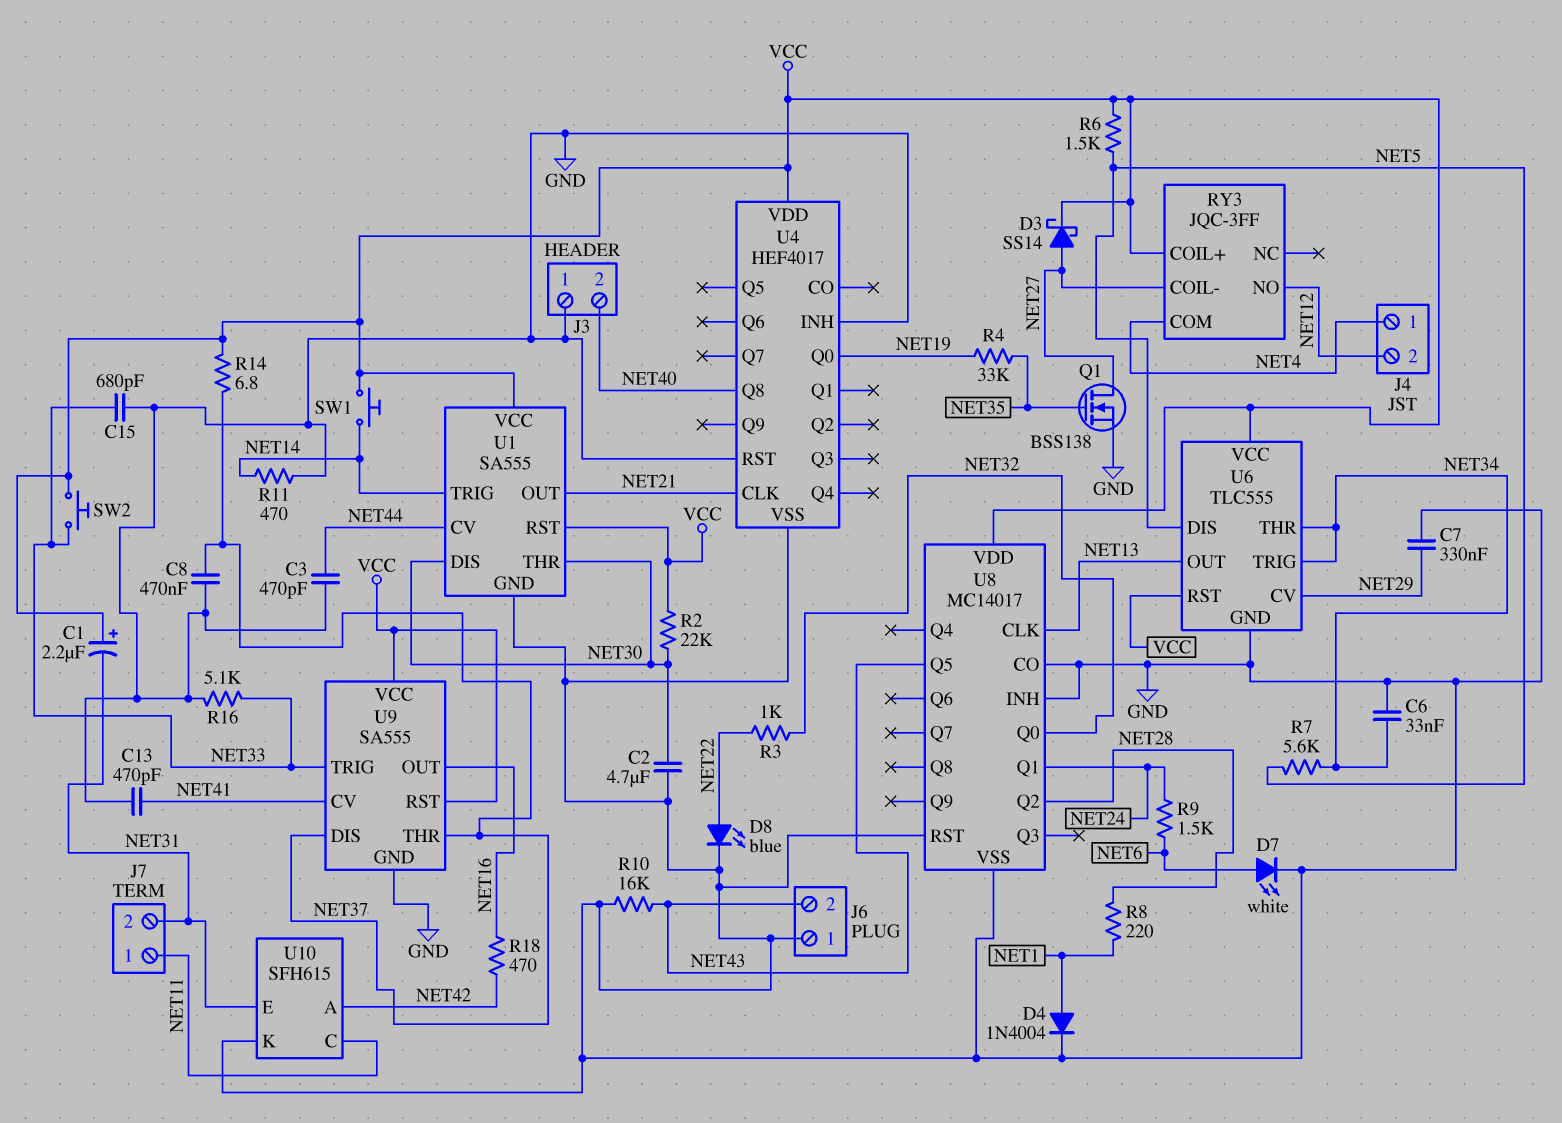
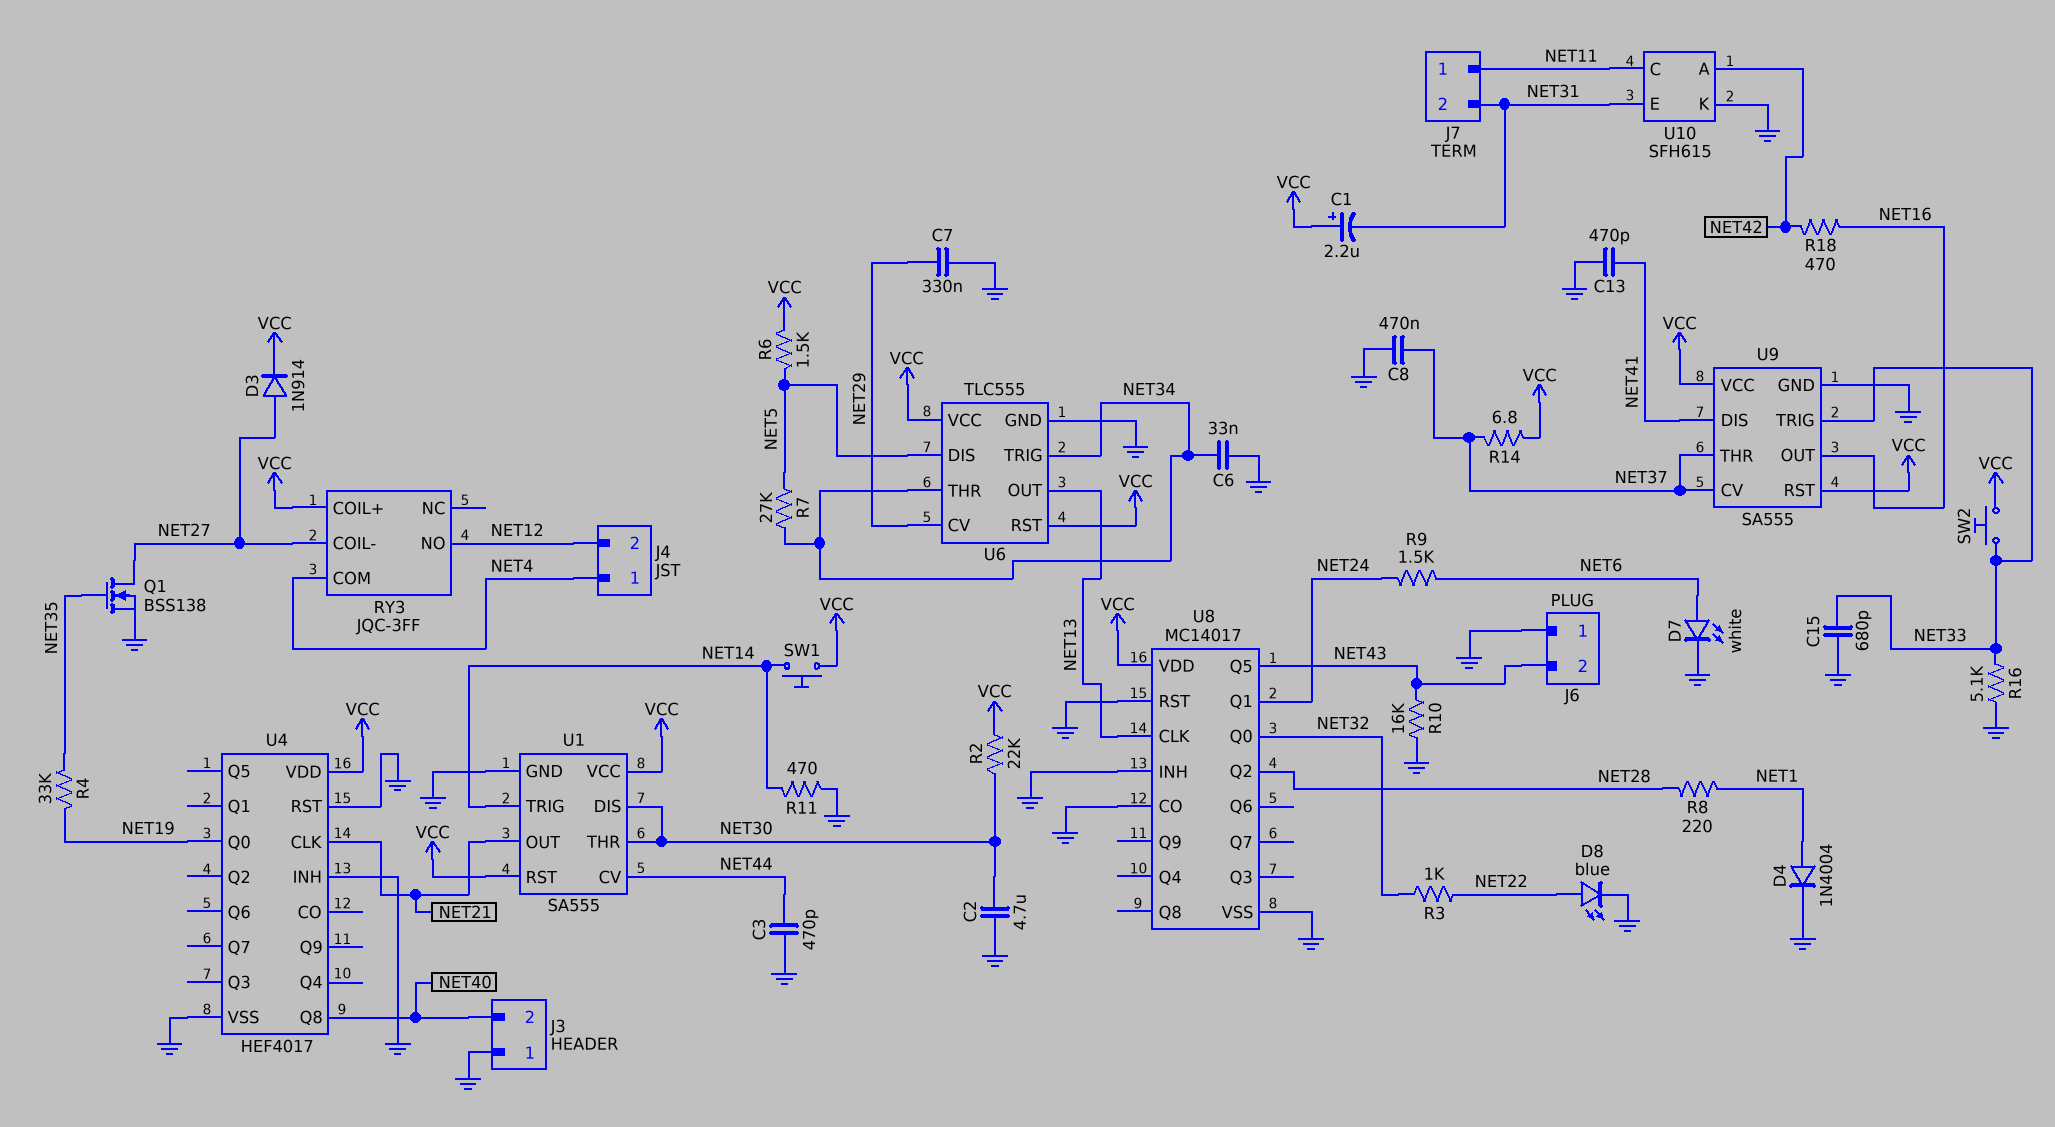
D3: schottky SS14 (A NET27, K VCC) -> diode 1N914 (A NET27, K VCC)
R7: 5.6k (NET5, NET34) -> 27k (NET5, NET34)
U9 pin CV: NET41 -> NET37
U9 pin DIS: NET37 -> NET41

